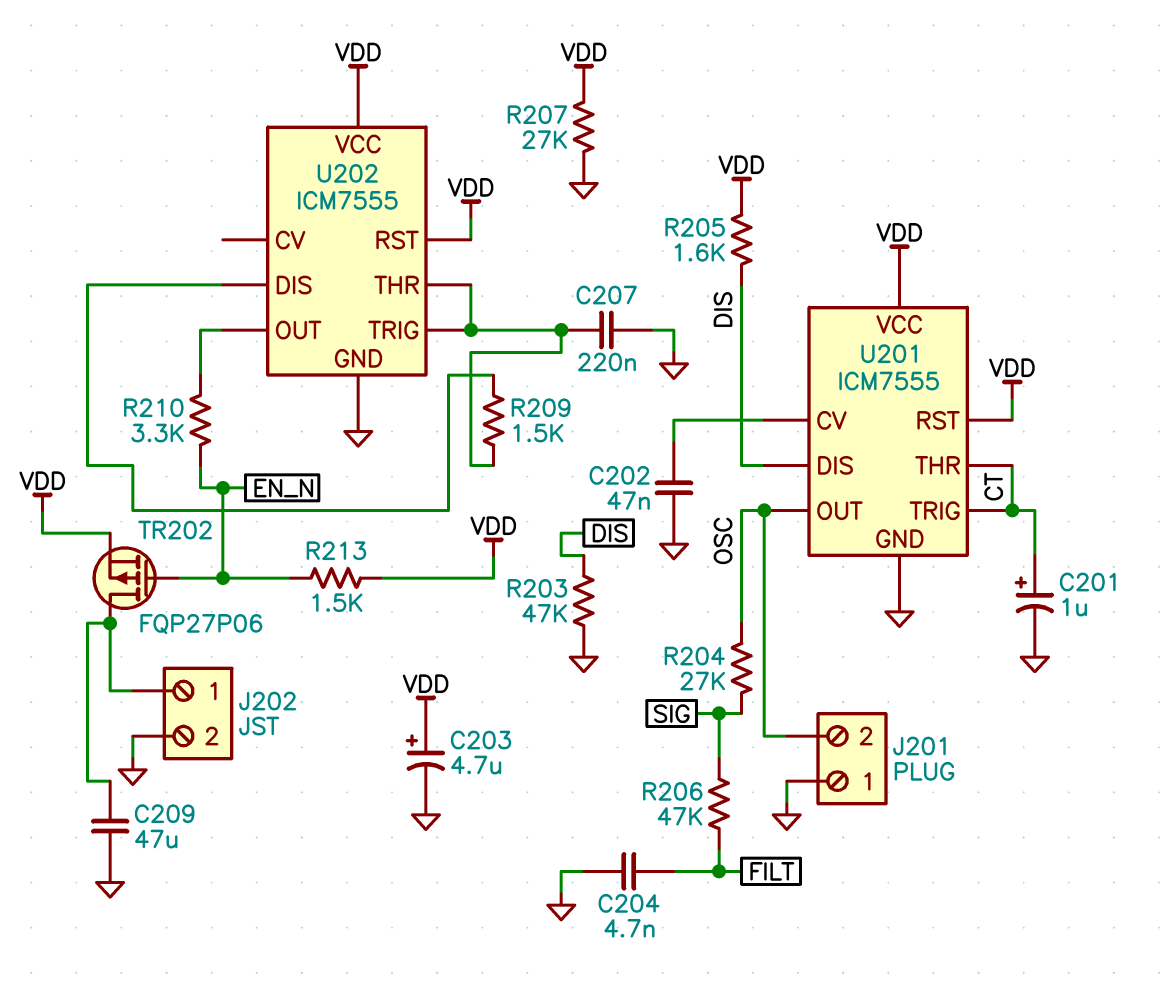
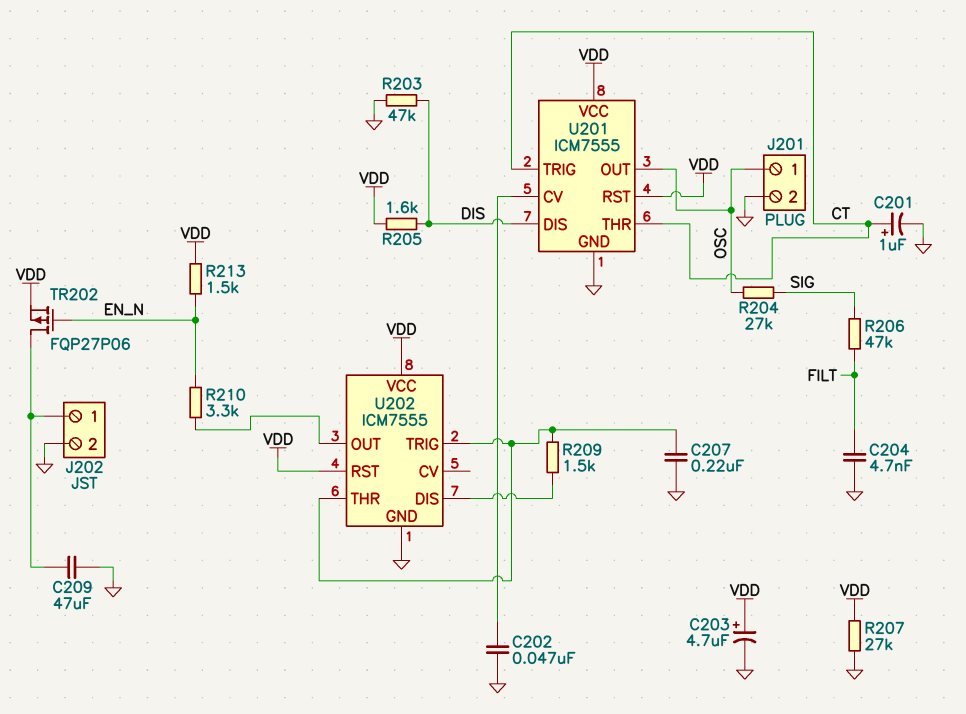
J201 pin 1: GND -> OSC
J201 pin 2: OSC -> GND

